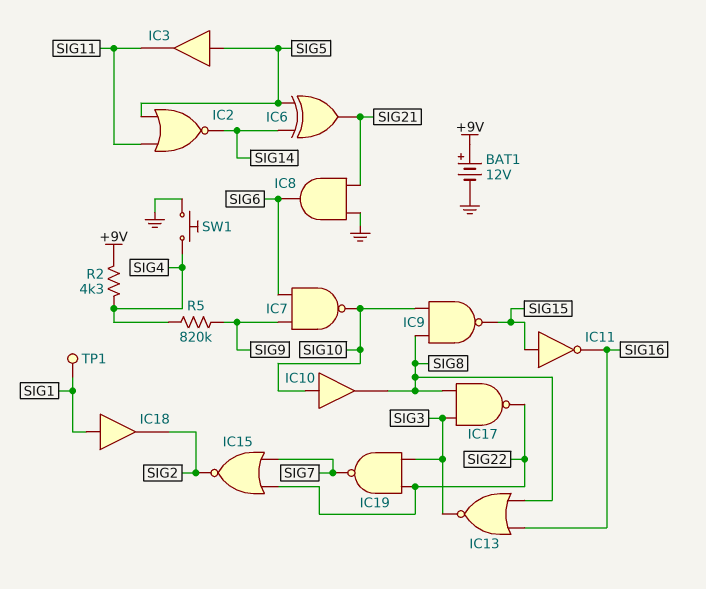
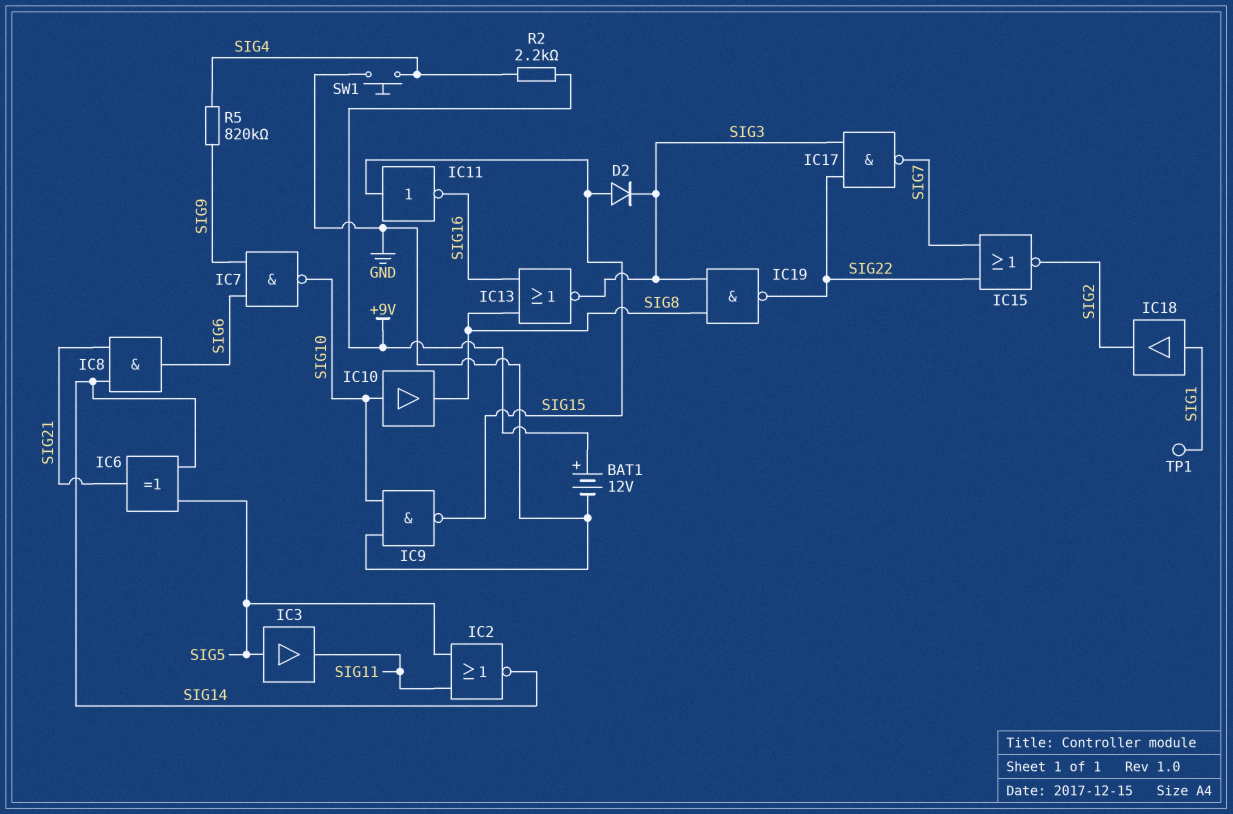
D2: none -> diode (A SIG15, K SIG3)
IC8: AND (in GND, in SIG21, out SIG6) -> AND (in SIG14, in SIG21, out SIG6)
IC9: NAND (in SIG8, in SIG10, out SIG15) -> NAND (in GND, in SIG10, out SIG15)
IC17: NAND (in SIG3, in SIG8, out SIG22) -> NAND (in SIG3, in SIG22, out SIG7)
IC19: NAND (in SIG3, in SIG22, out SIG7) -> NAND (in SIG3, in SIG8, out SIG22)
R2: 4.3k (+9V, SIG4) -> 2.2k (+9V, SIG4)

